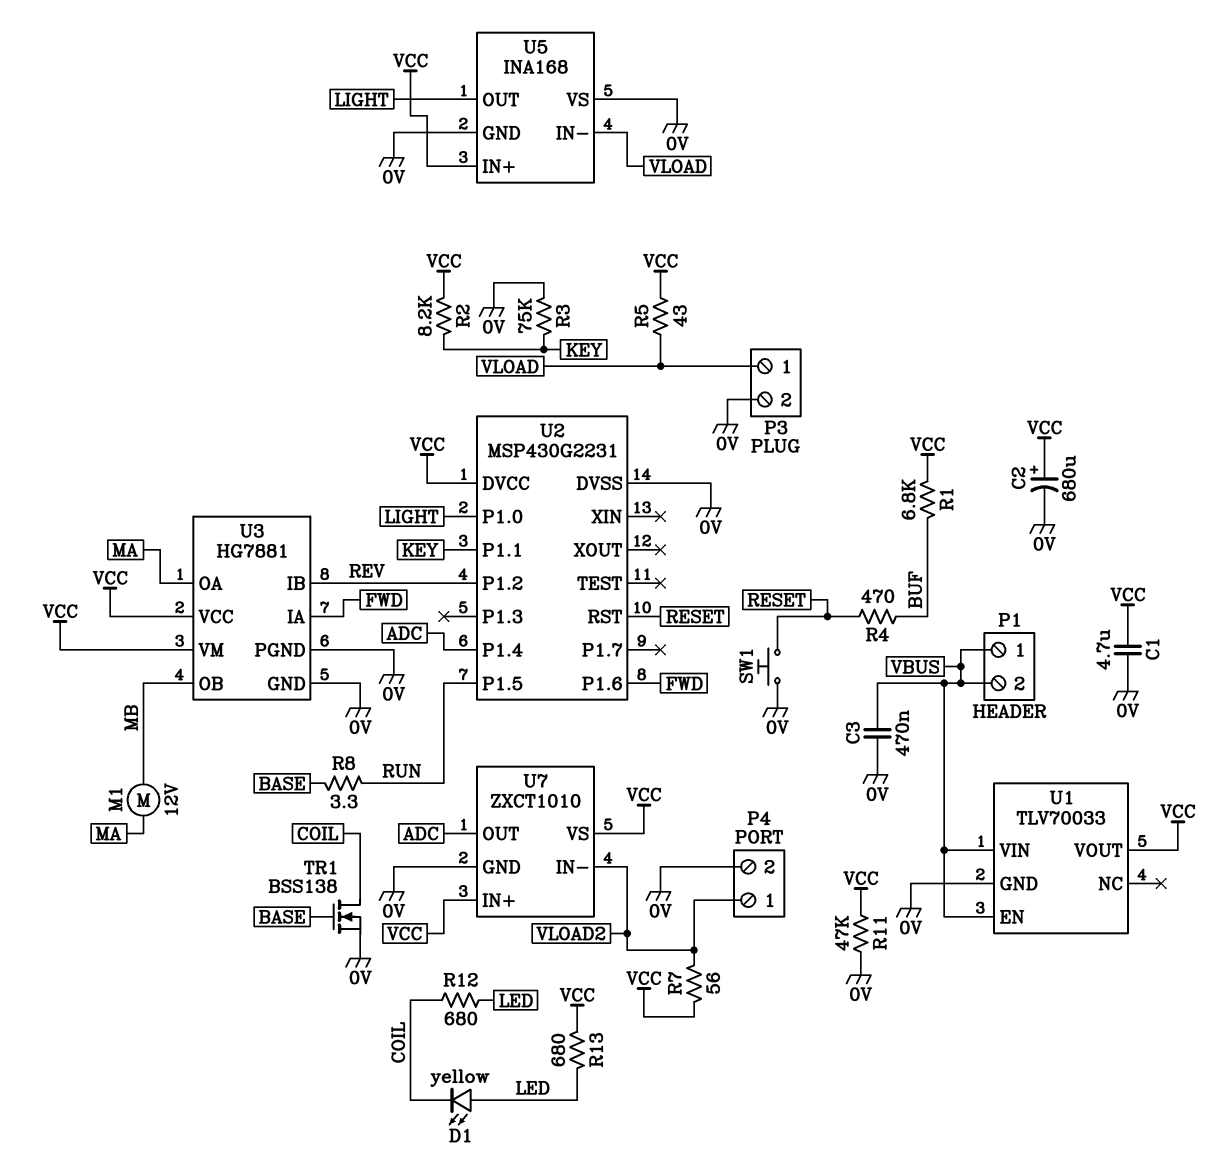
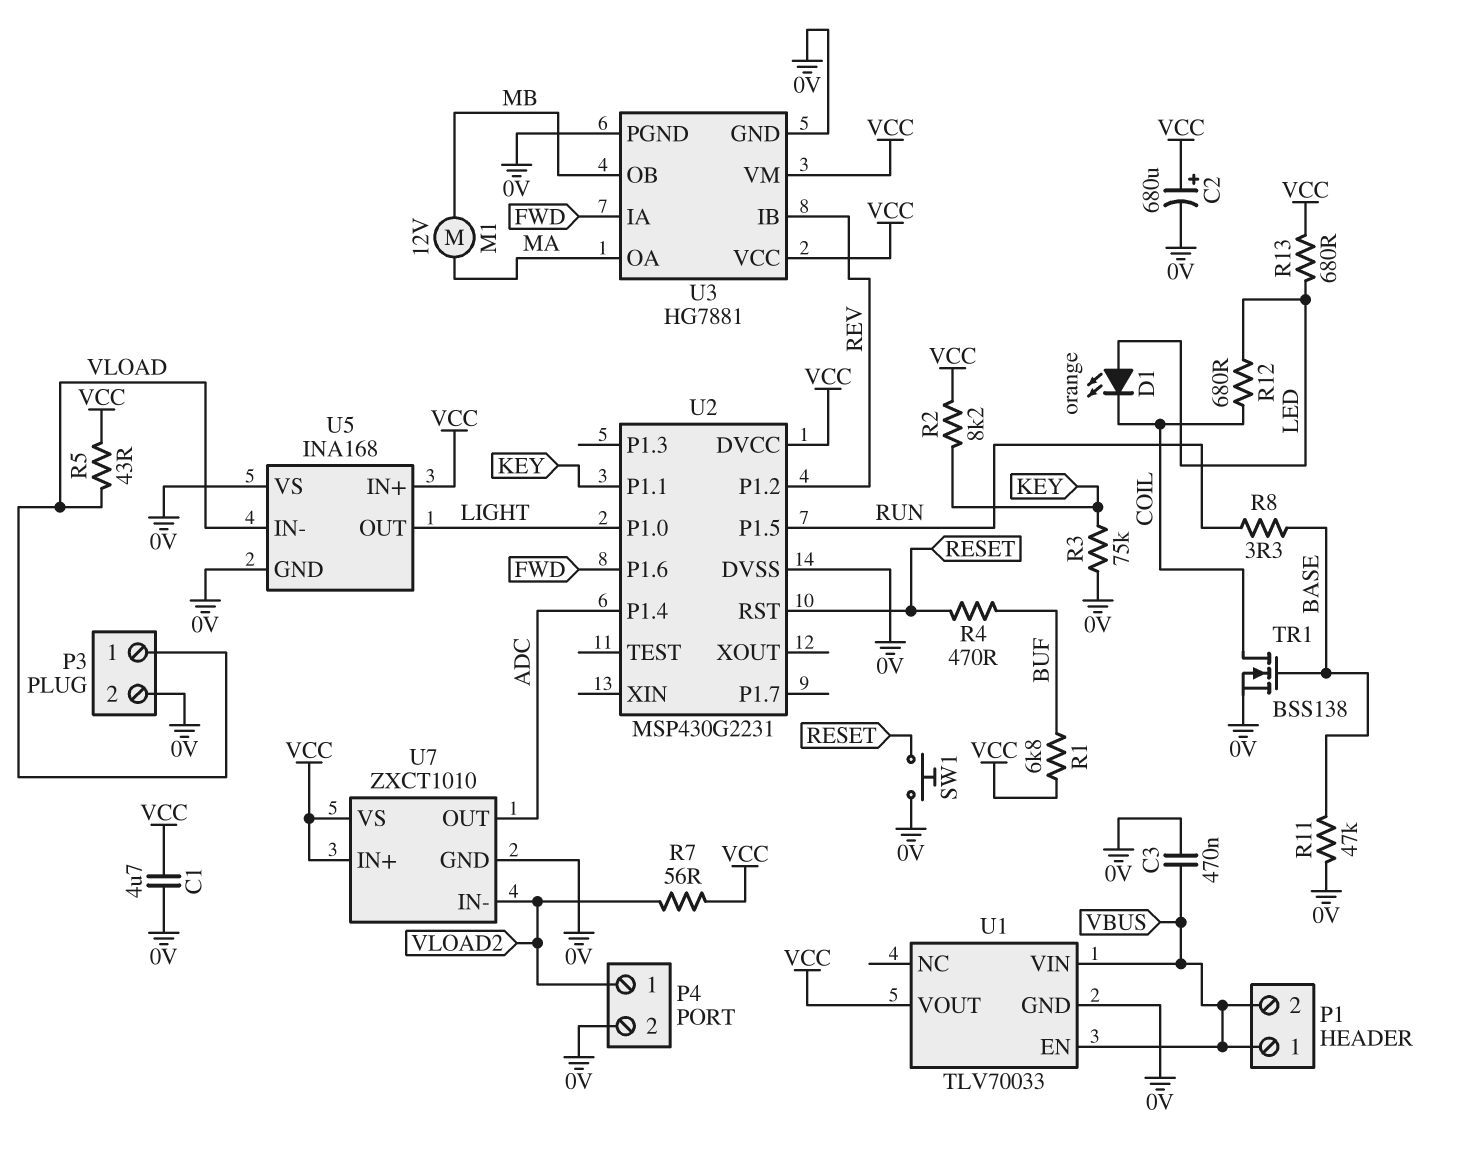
D1: LED yellow (A LED, K COIL) -> LED orange (A LED, K COIL)
R11: 47k (0V, VCC) -> 47k (0V, BASE)

